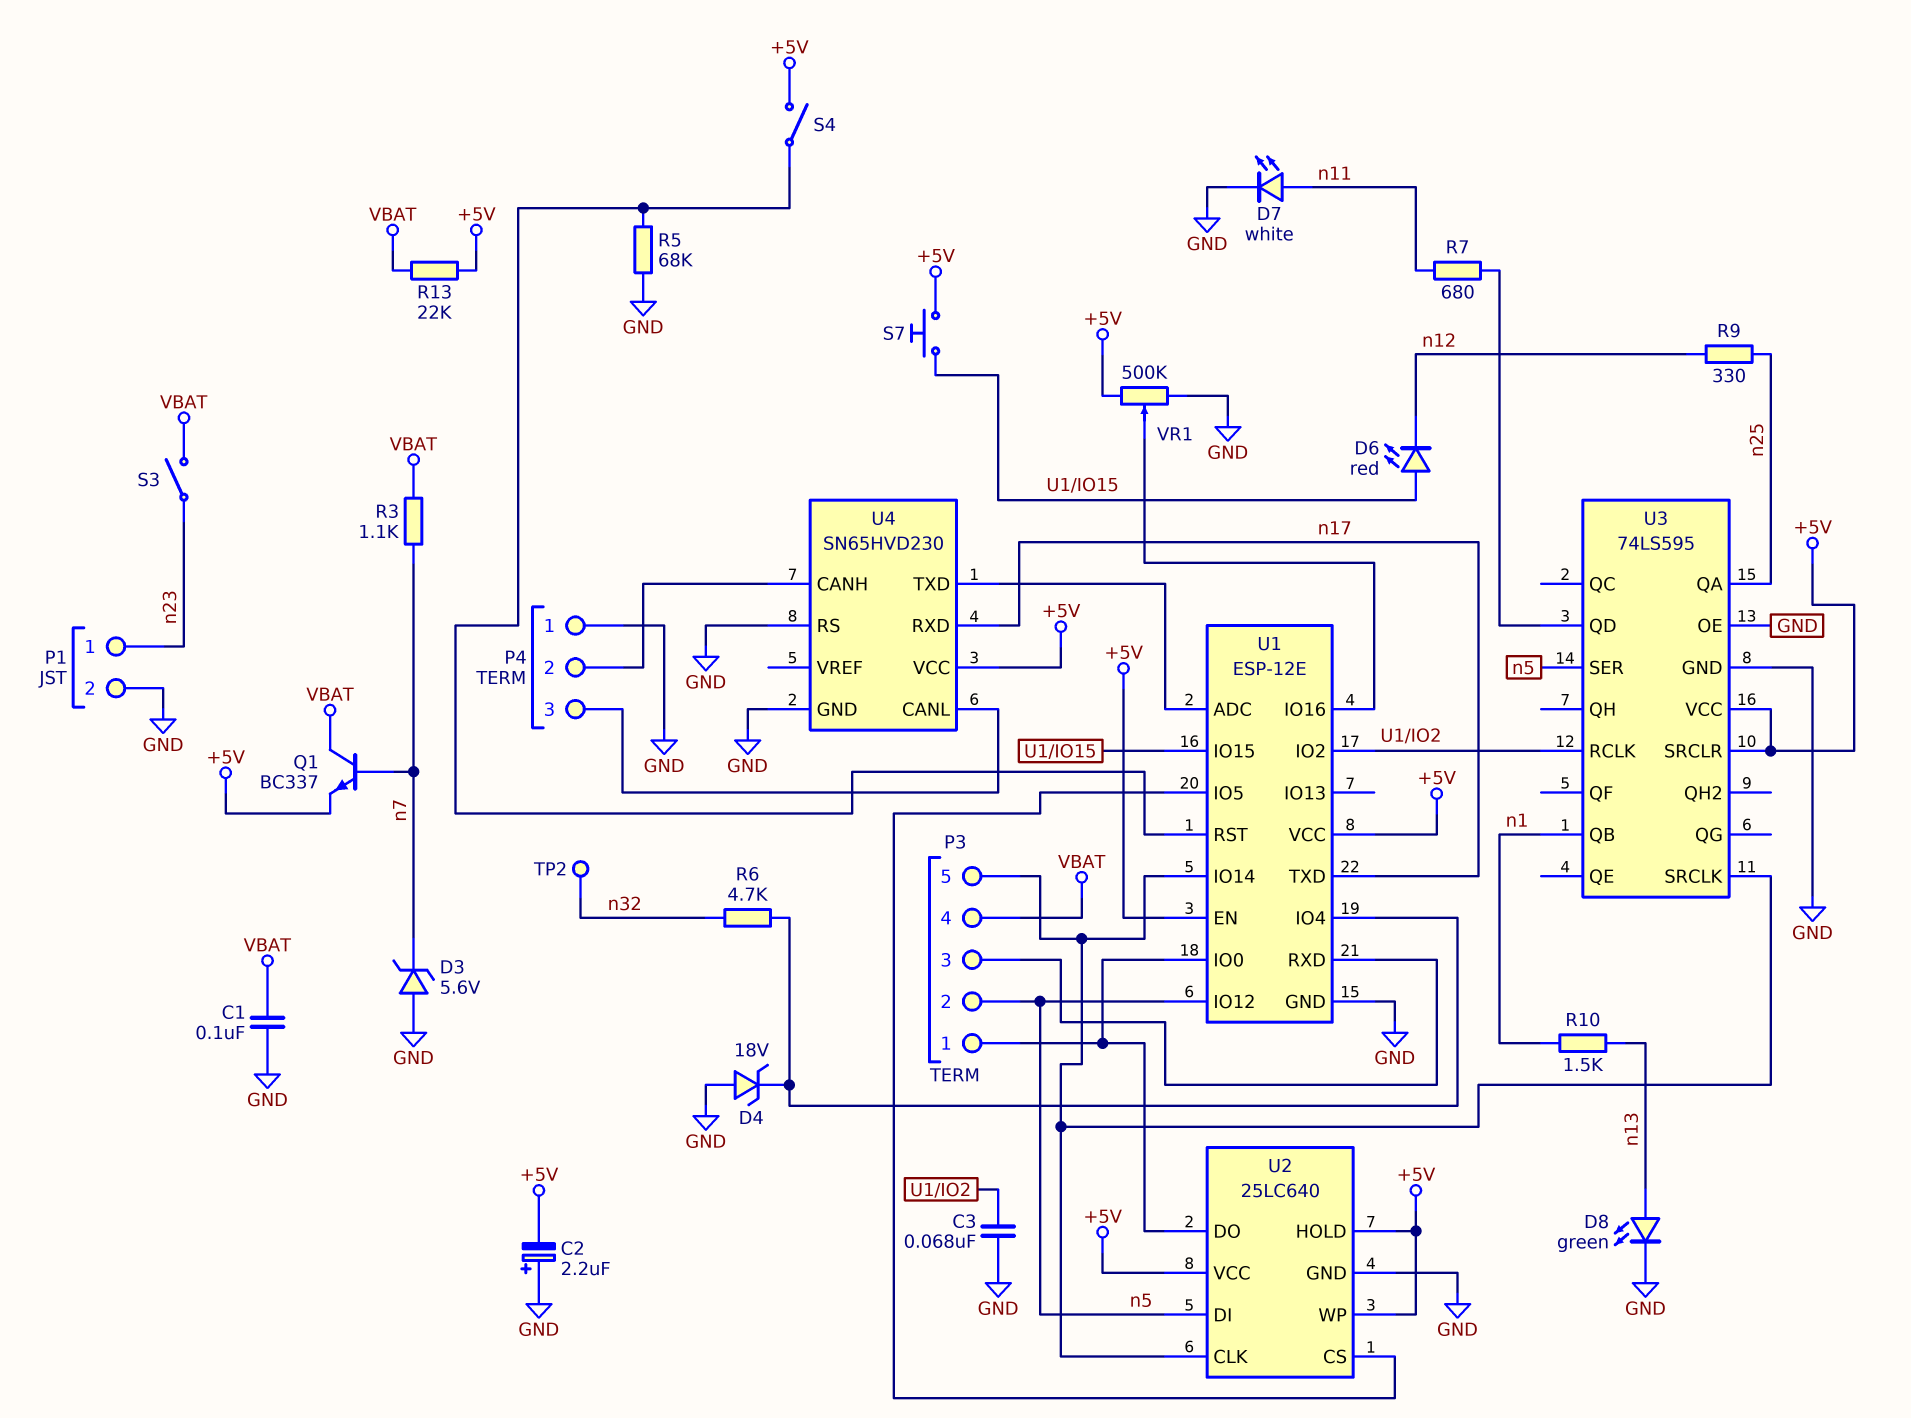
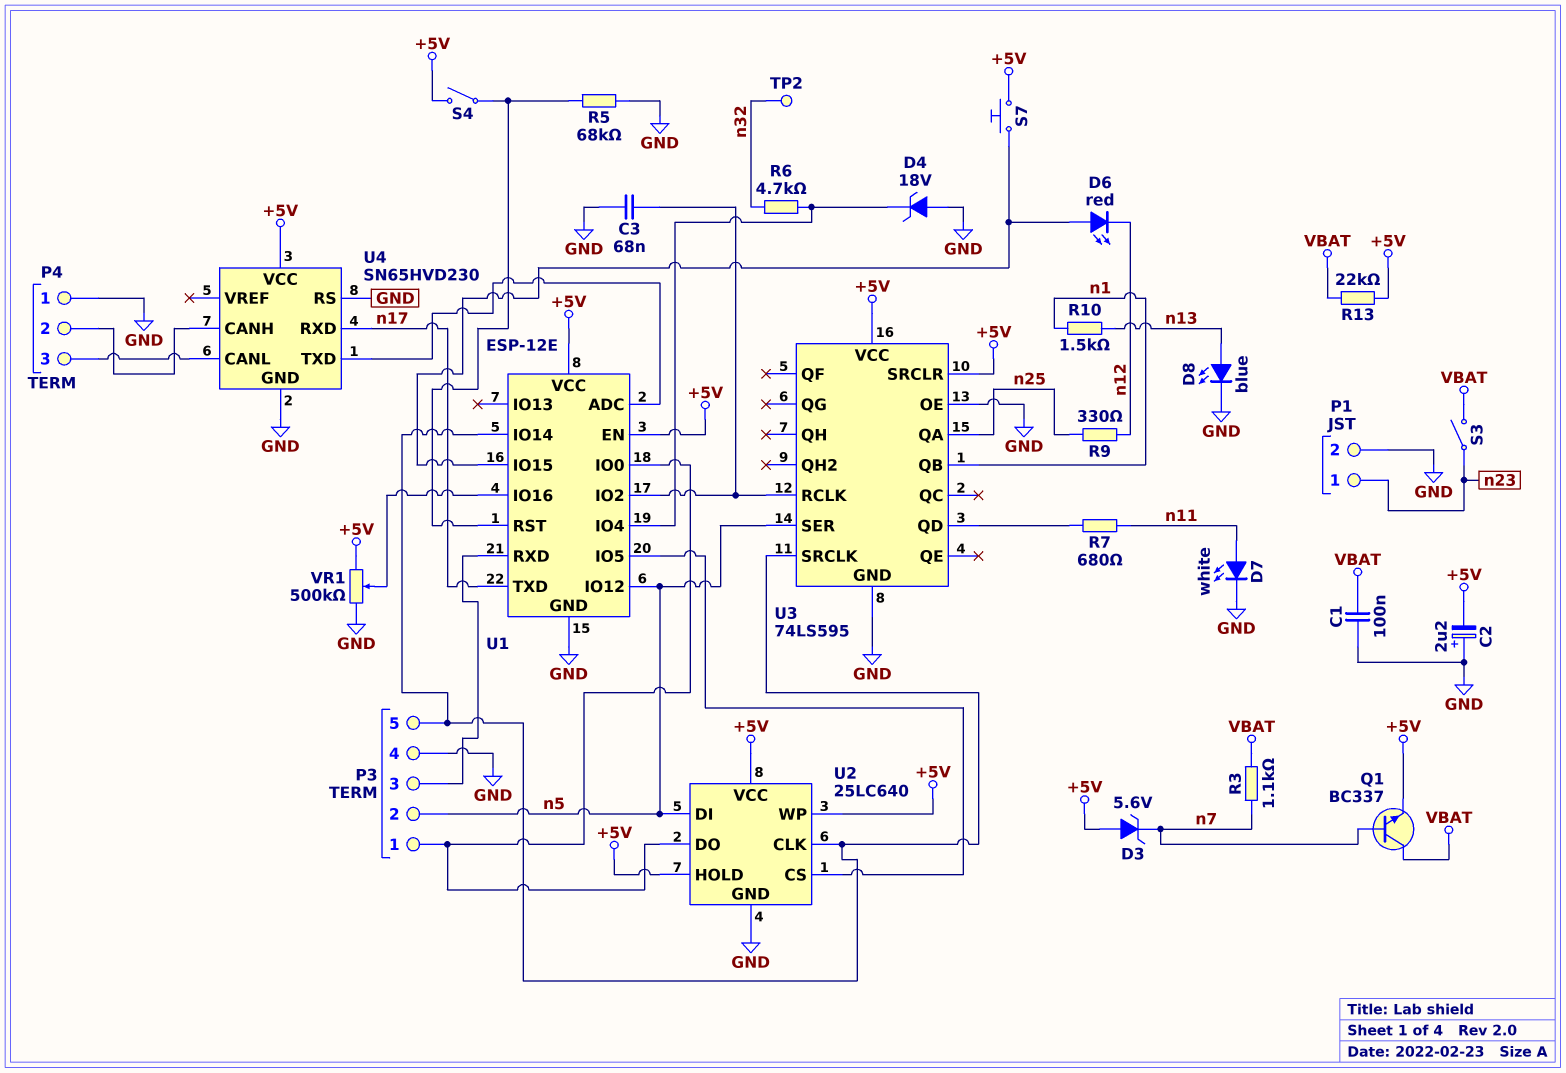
D3: zener 5.6V (A GND, K n7) -> zener 5.6V (A +5V, K n7)
D8: LED green (A n13, K GND) -> LED blue (A n13, K GND)
P3 pin 4: VBAT -> GND

